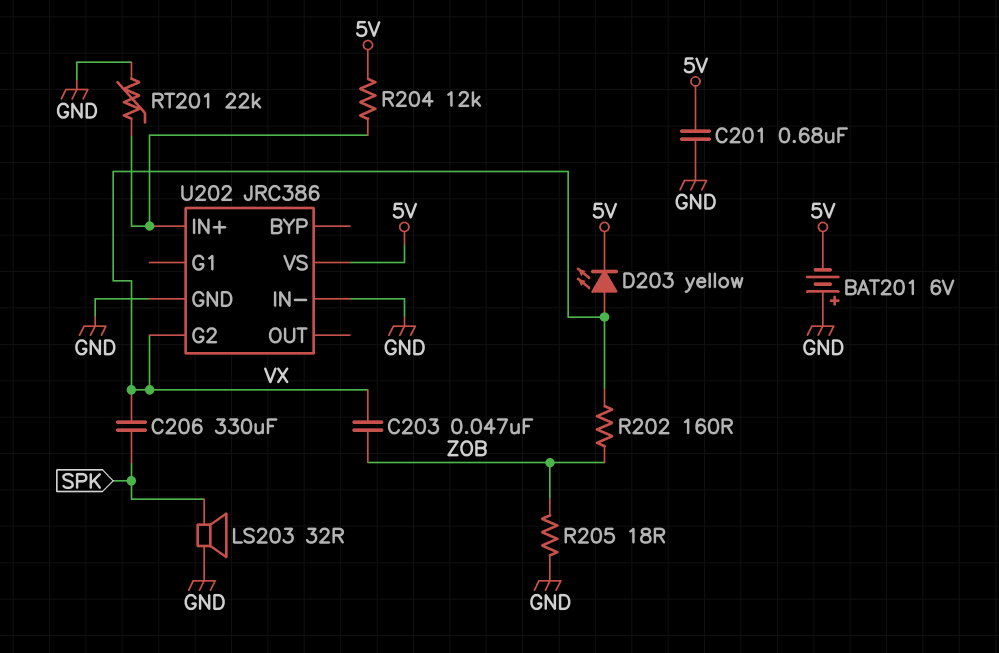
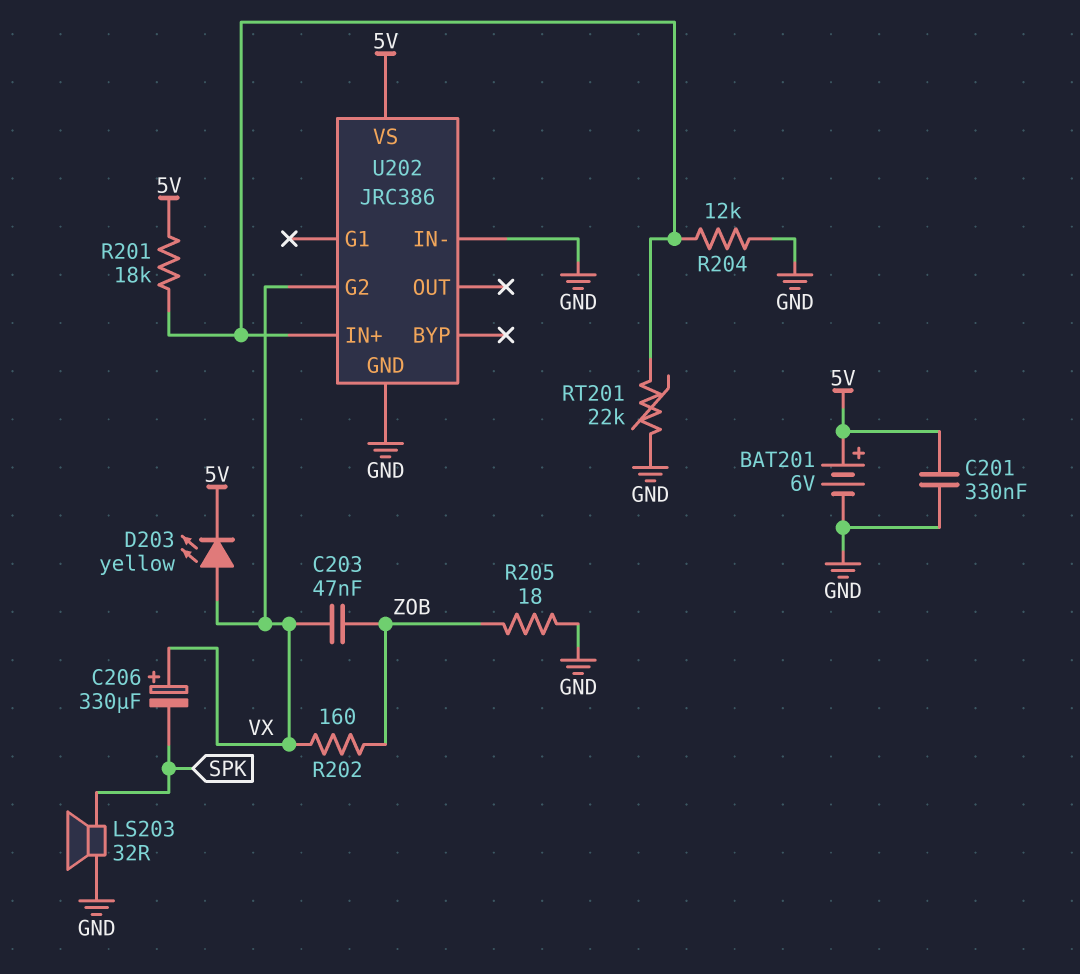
BAT201: 6V (plus GND, minus 5V) -> 6V (plus 5V, minus GND)
C201: 680nF (5V, GND) -> 330nF (5V, GND)
C206: 330uF (SPK, VX) -> 330uF (plus VX, minus SPK)
R201: none -> 18k (5V, U202/IN+)
R204: 12k (5V, U202/IN+) -> 12k (GND, U202/IN+)

